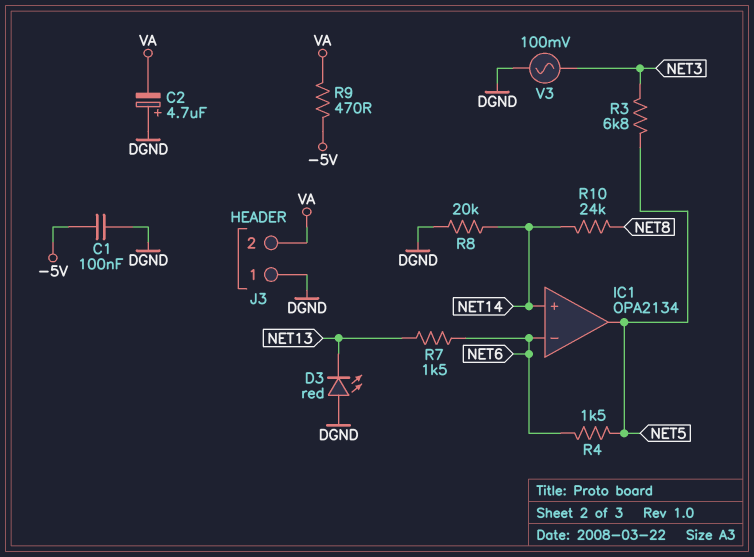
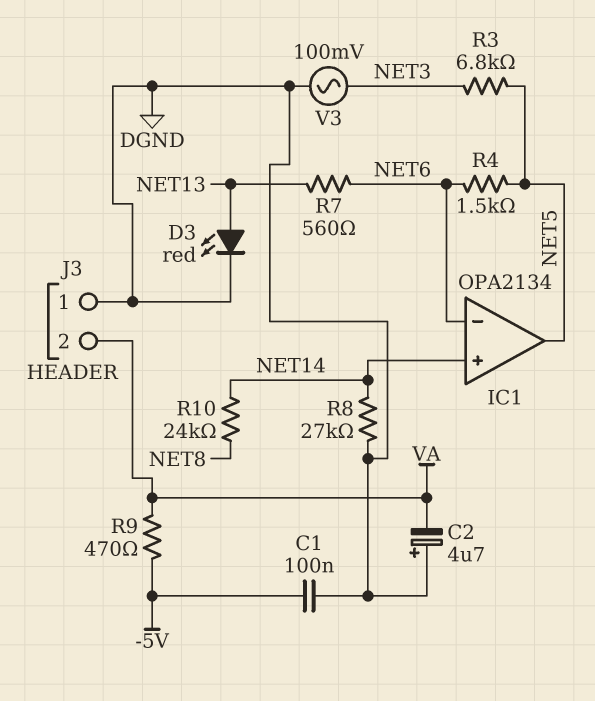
D3: LED red (A DGND, K NET13) -> LED red (A NET13, K DGND)
R7: 1.5k (NET6, NET13) -> 560 (NET6, NET13)
R8: 20k (DGND, NET14) -> 27k (DGND, NET14)

